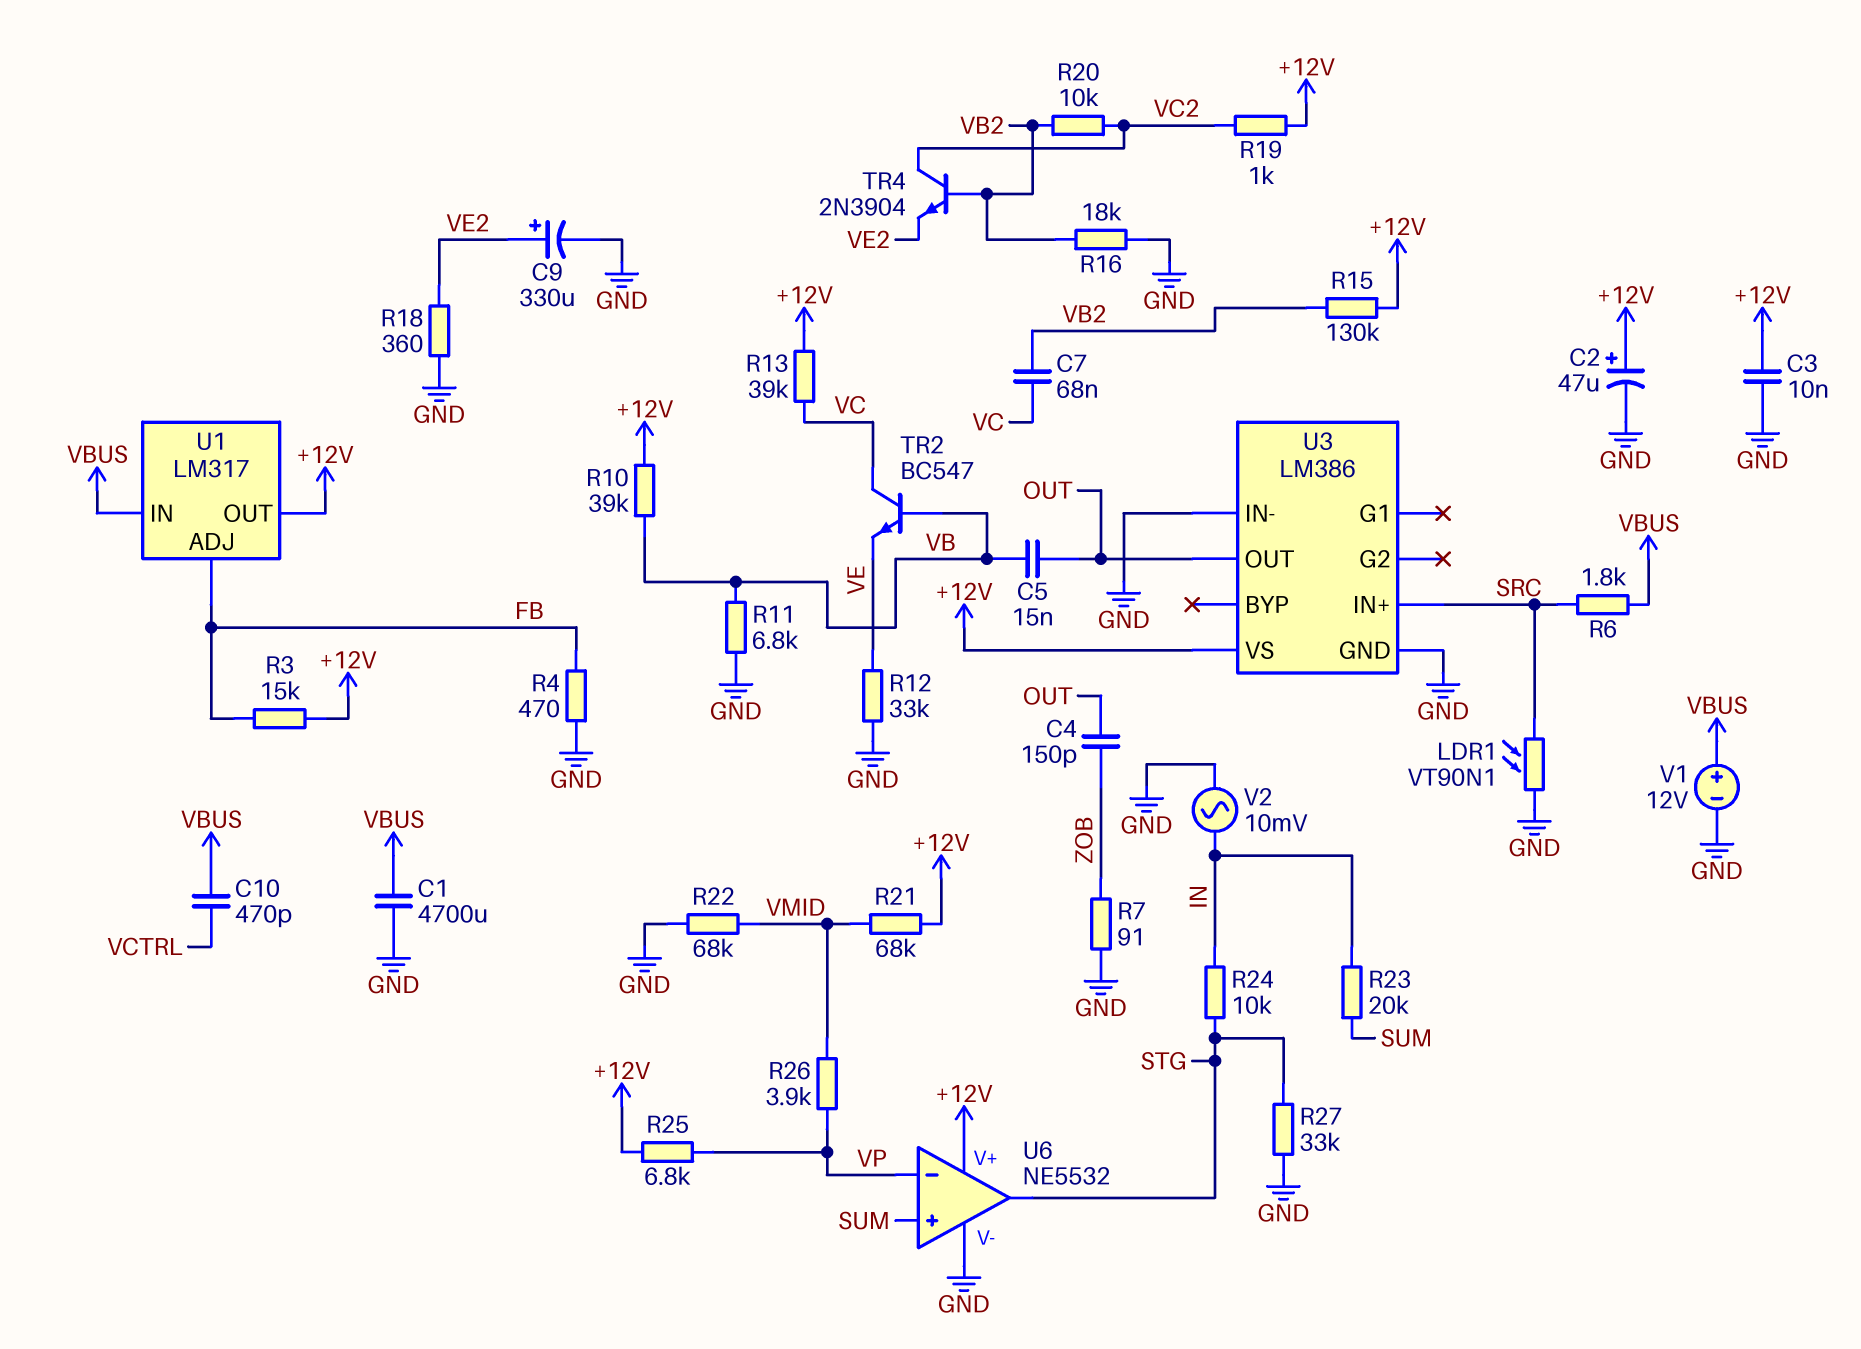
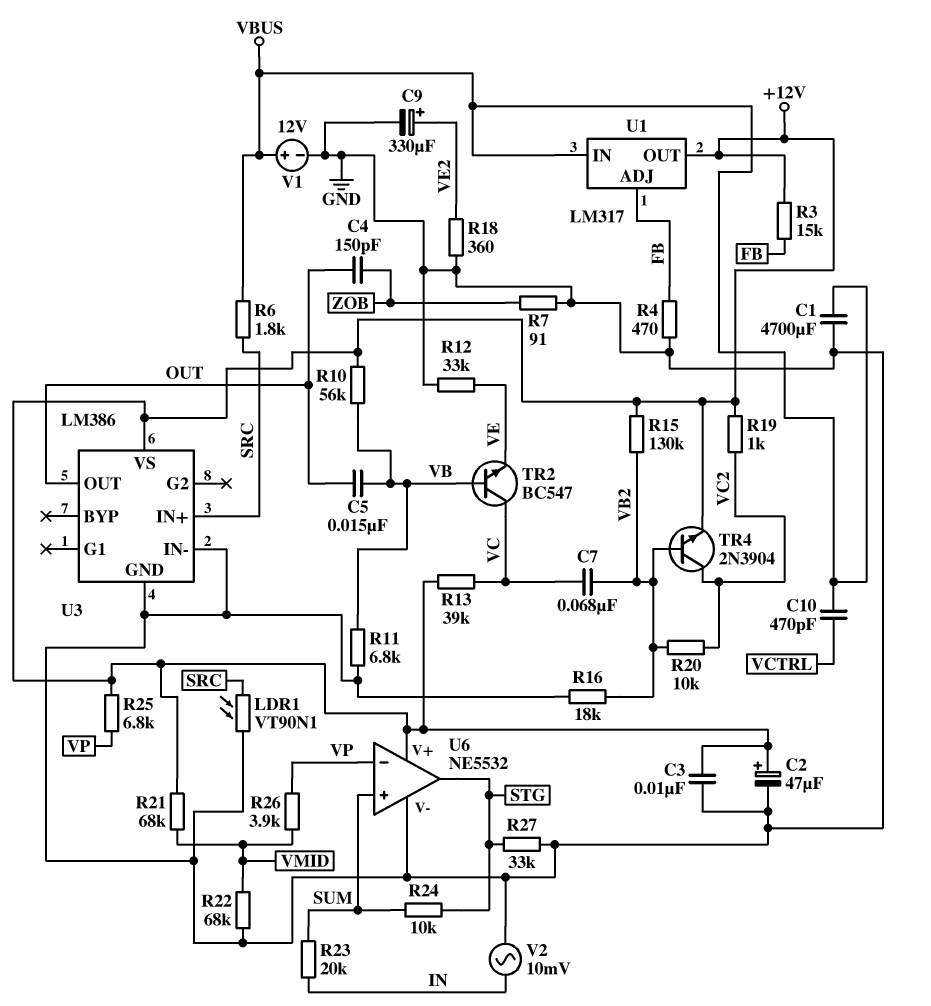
R10: 39k (+12V, VB) -> 56k (+12V, VB)
R24: 10k (IN, STG) -> 10k (STG, SUM)
TR4: NPN 2N3904 (B VB2, C VC2, E VE2) -> NPN 2N3904 (B VB2, C VC2, E +12V)

